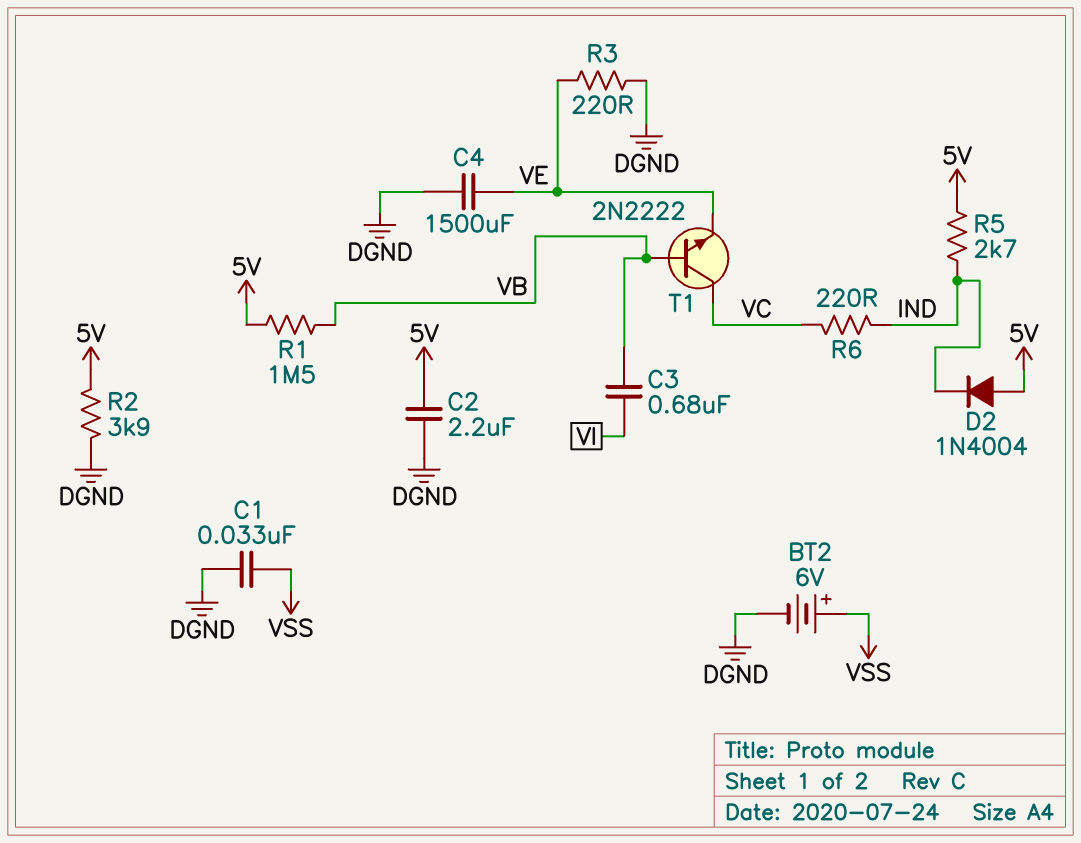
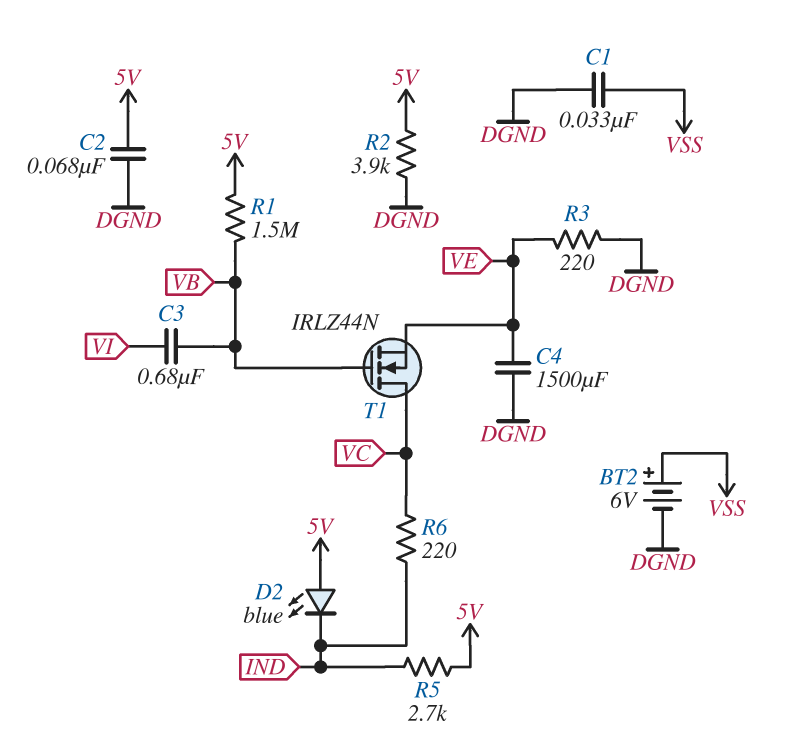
C2: 2.2uF (5V, DGND) -> 68nF (5V, DGND)
D2: diode 1N4004 (A 5V, K IND) -> LED blue (A 5V, K IND)
T1: NPN 2N2222 (B VB, C VC, E VE) -> NMOS IRLZ44N (G VB, D VC, S VE)

